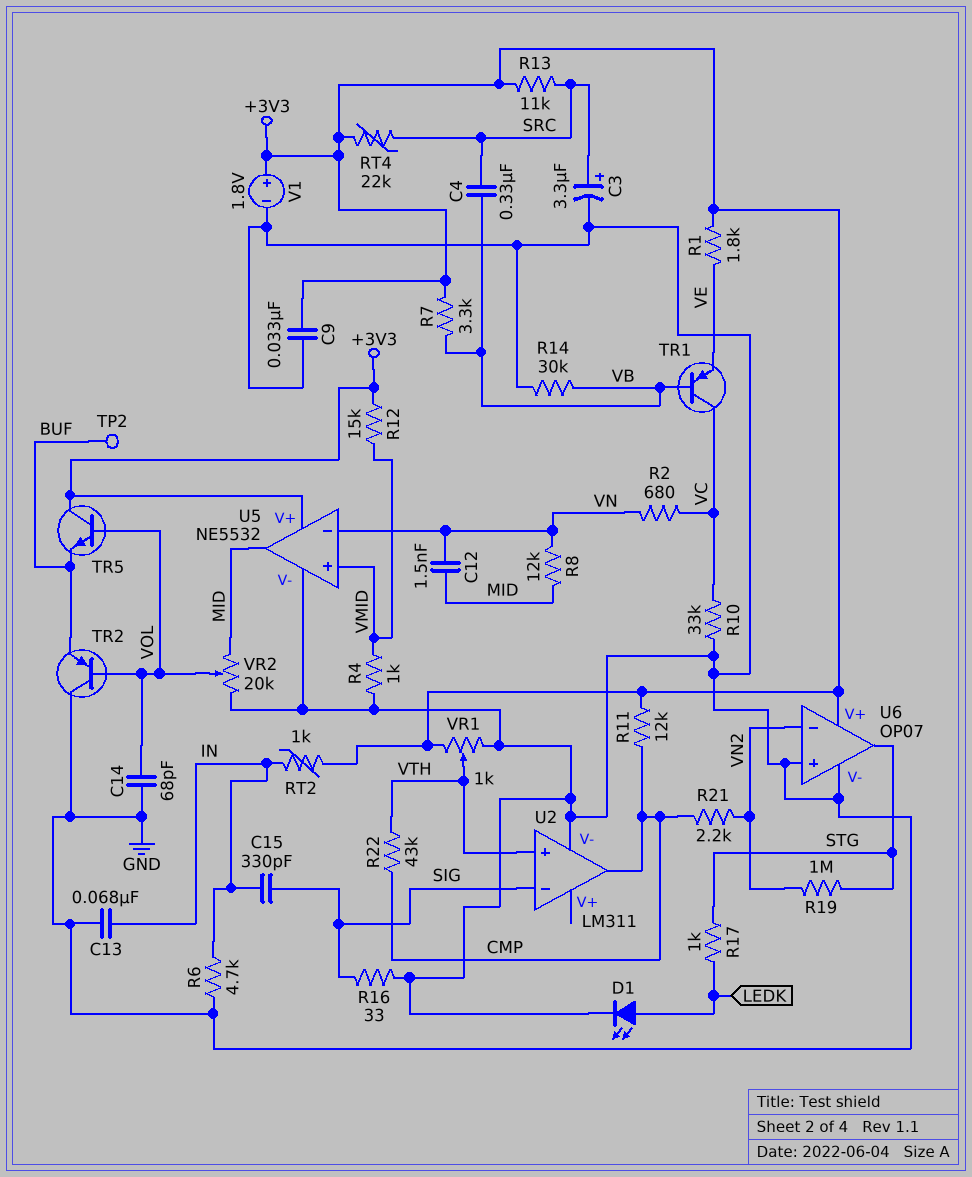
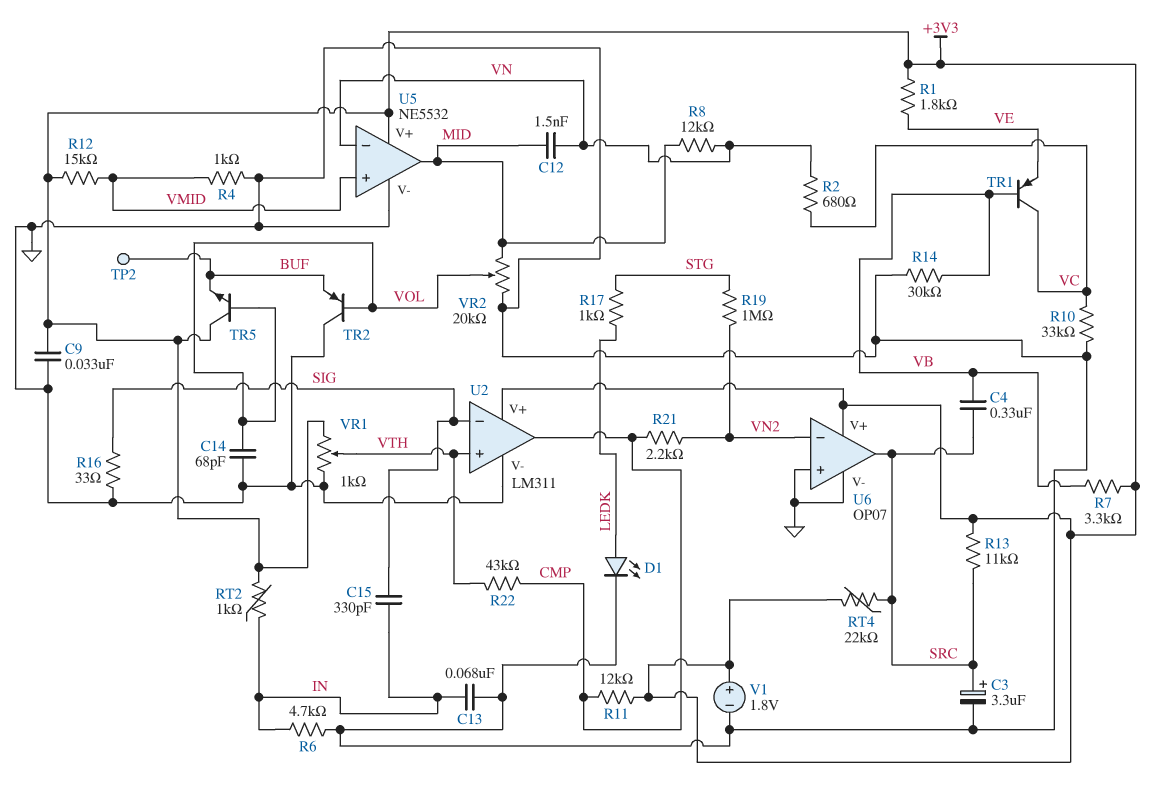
U2 pin V+: none -> +3V3
U6 pin out: STG -> SRC

